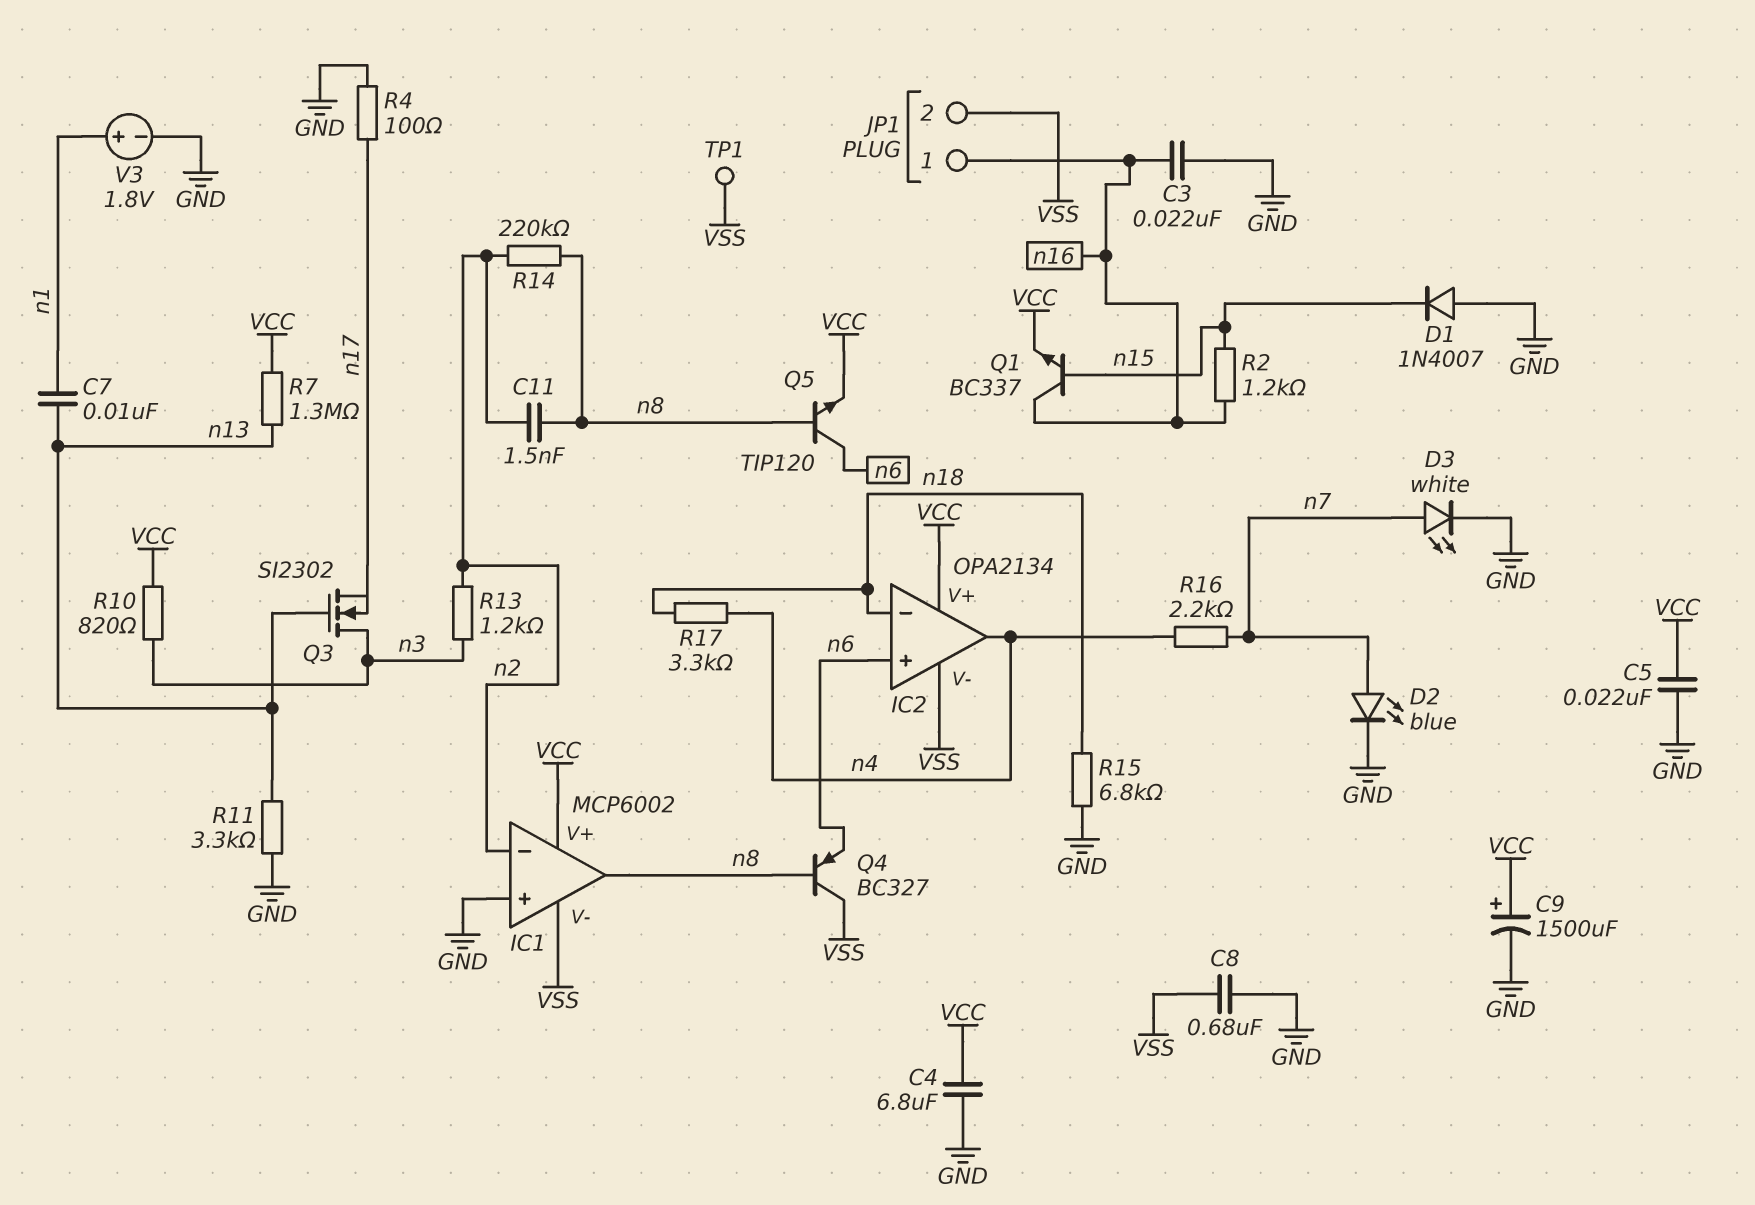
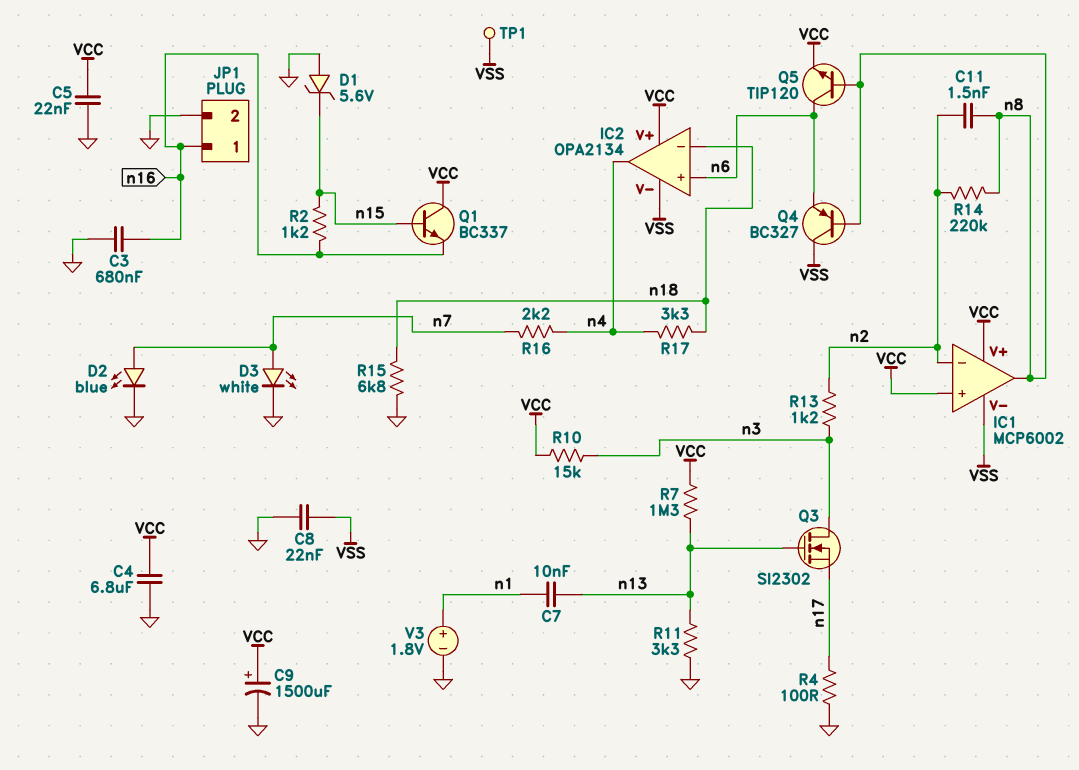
C3: 22nF (GND, n16) -> 680nF (GND, n16)
C8: 680nF (GND, VSS) -> 22nF (GND, VSS)
D1: diode 1N4007 (A GND, K n15) -> zener 5.6V (A GND, K n15)
IC1 pin in+: GND -> VCC
JP1 pin 2: VSS -> GND
Q1: NPN BC337 (B n15, C n16, E VCC) -> NPN BC337 (B n15, C VCC, E n16)
R10: 820 (VCC, n3) -> 15k (VCC, n3)

